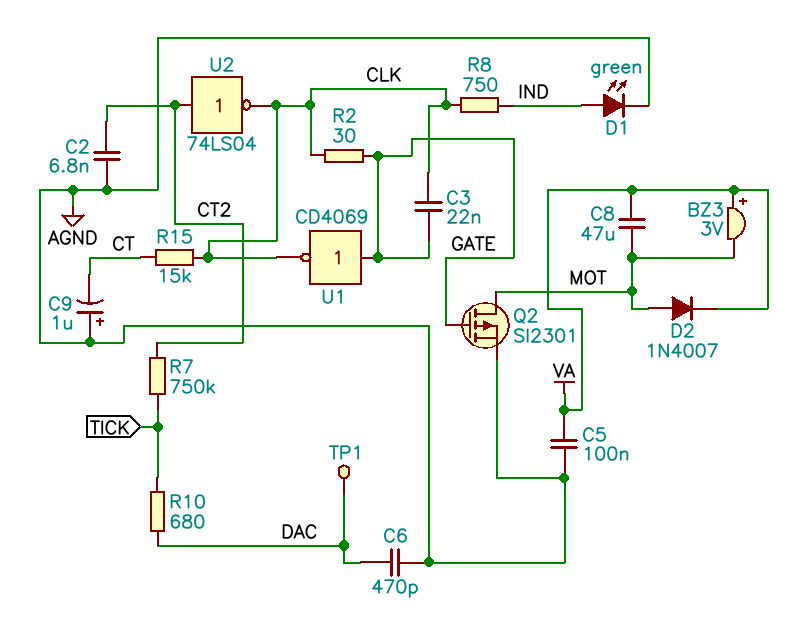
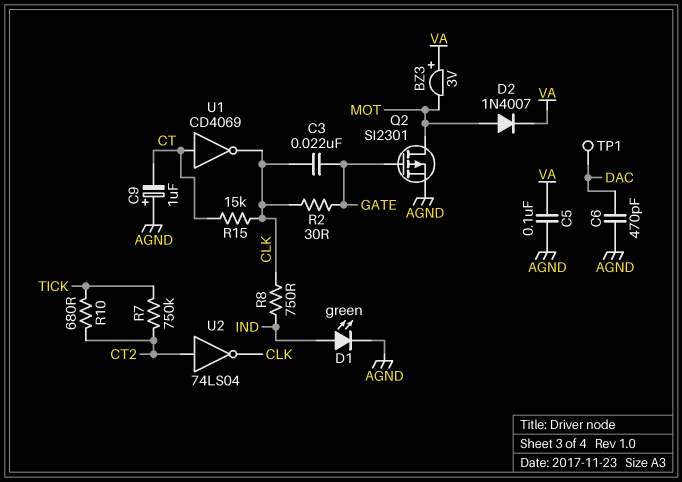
C2: 6.8nF (AGND, CT2) -> none
C8: 47uF (MOT, VA) -> none
R10: 680 (DAC, TICK) -> 680 (CT2, TICK)
U1: NOT CD4069 (in GATE, out CLK) -> NOT CD4069 (in CT, out CLK)

